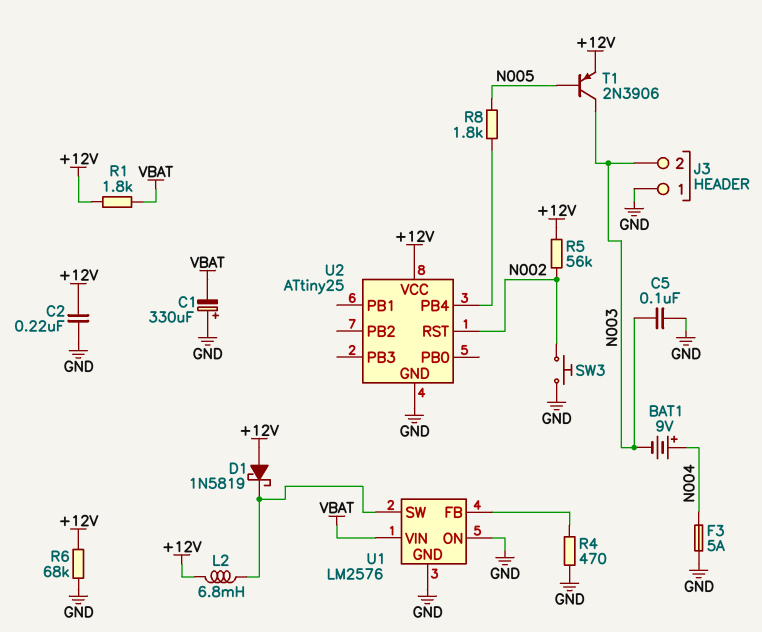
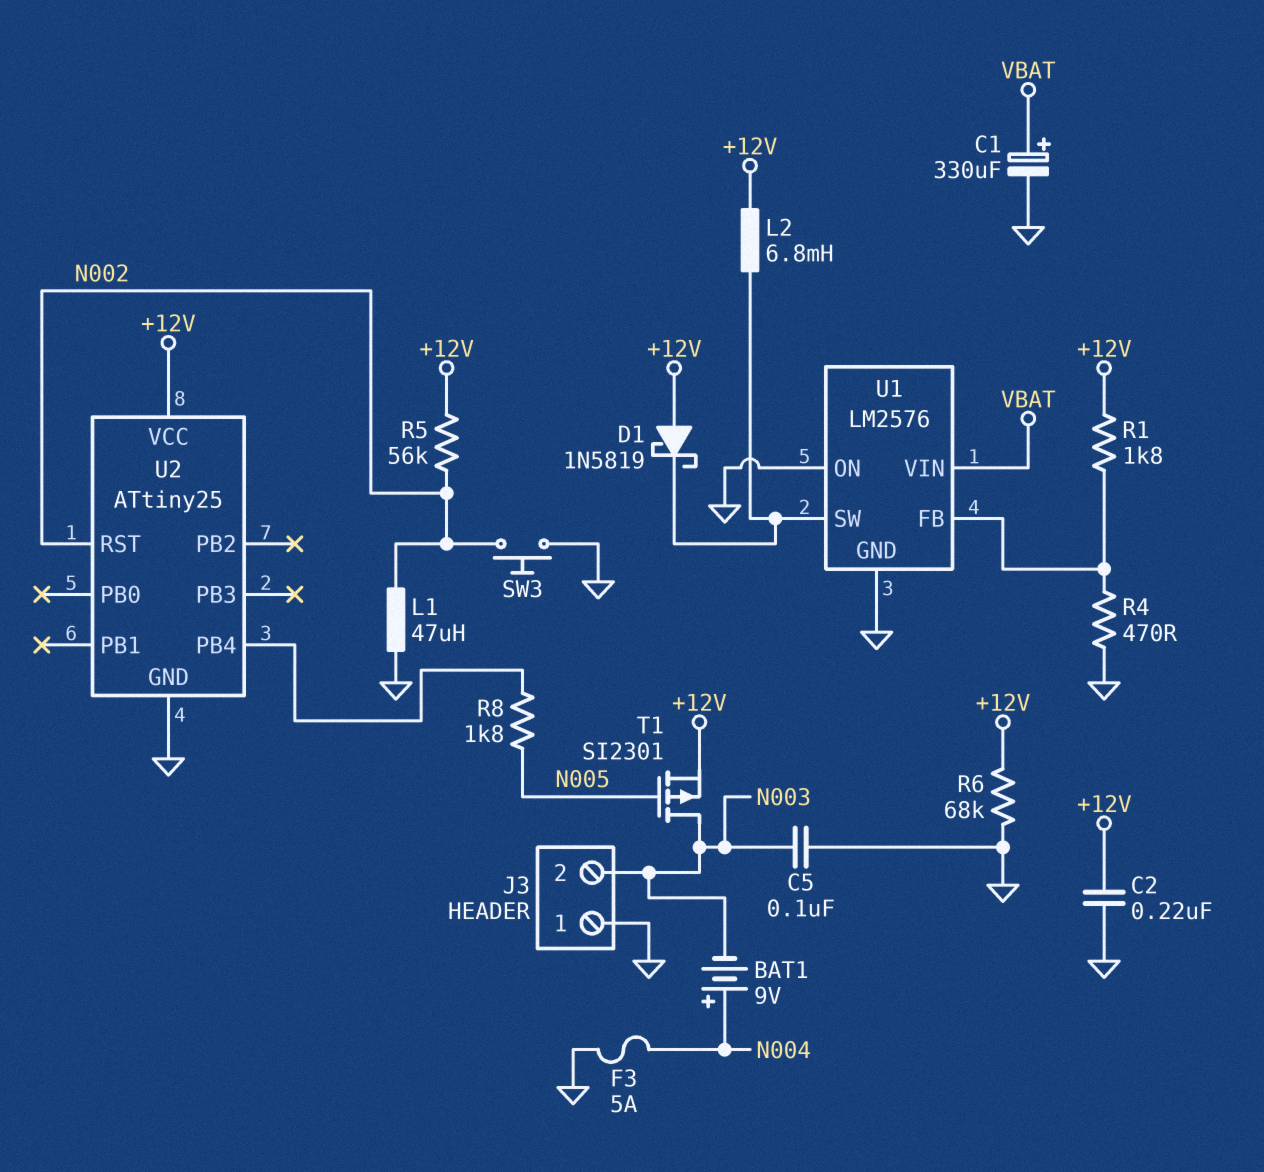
C1: 330uF (plus GND, minus VBAT) -> 330uF (plus VBAT, minus GND)
L1: none -> 47uH (GND, N002)
R1: 1.8k (+12V, VBAT) -> 1.8k (+12V, U1/FB)
T1: PNP 2N3906 (B N005, C N003, E +12V) -> PMOS SI2301 (G N005, D N003, S +12V)

